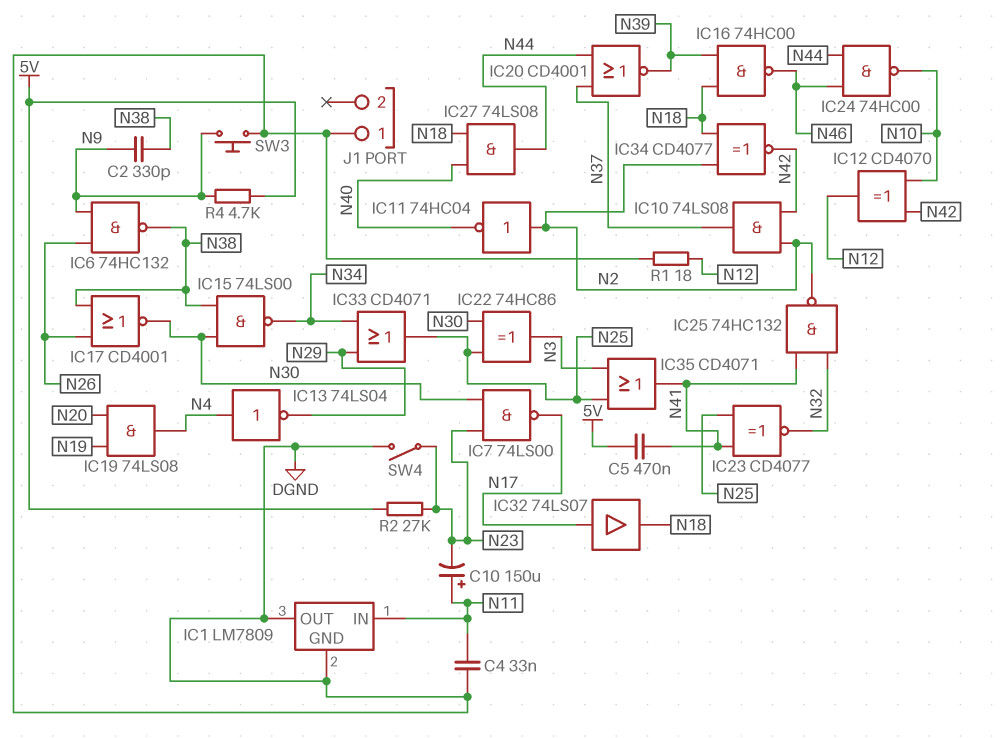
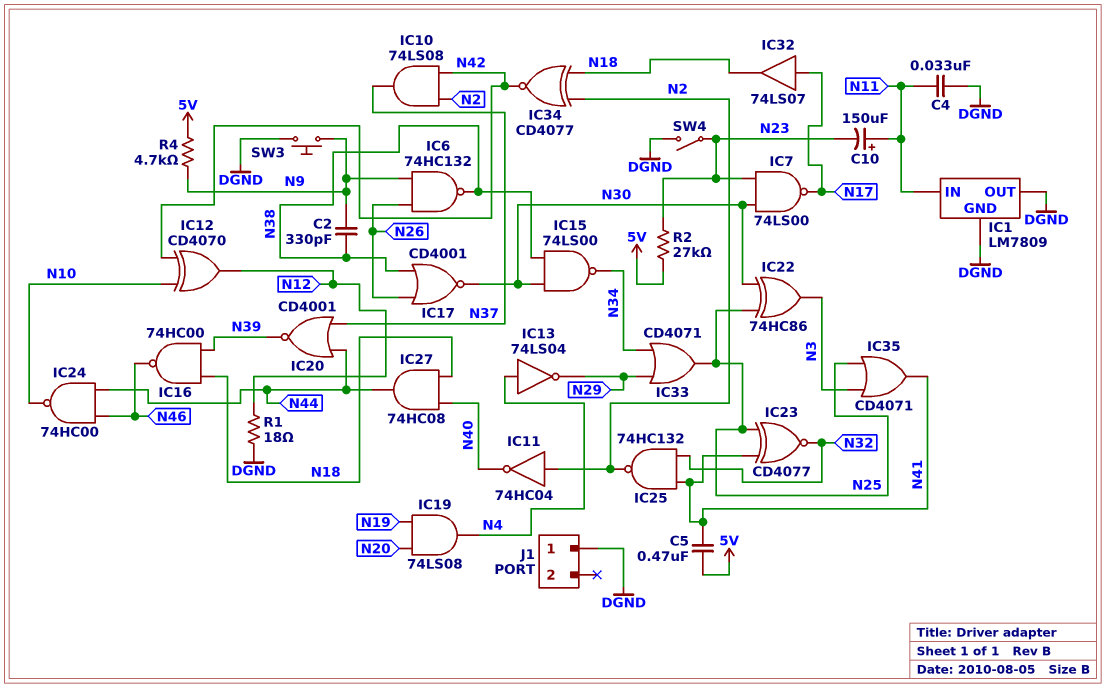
IC27: AND 74LS08 (in N18, in N40, out N44) -> AND 74HC08 (in N18, in N40, out N44)

